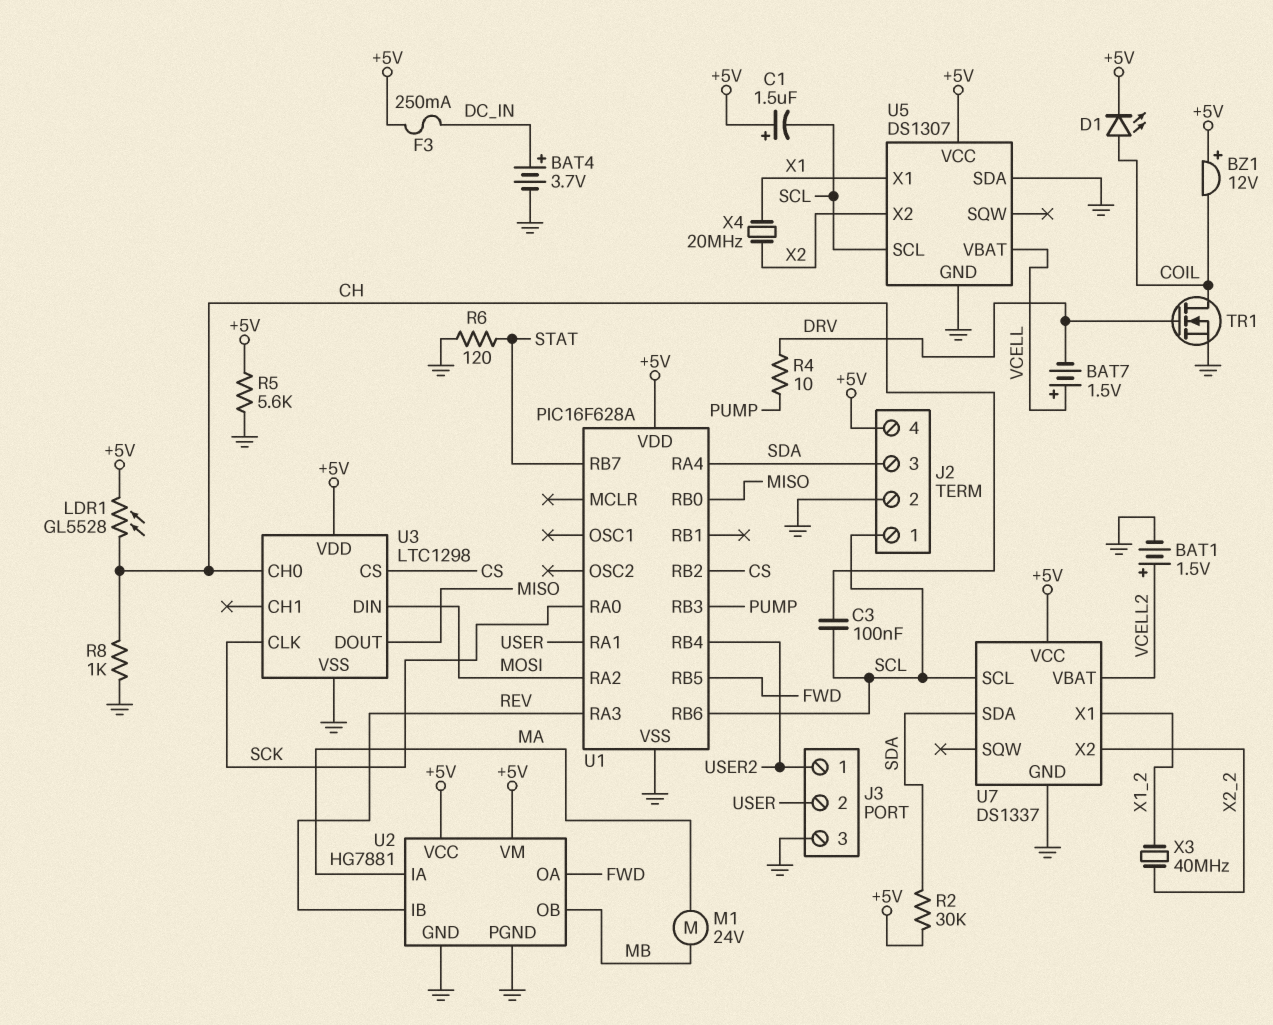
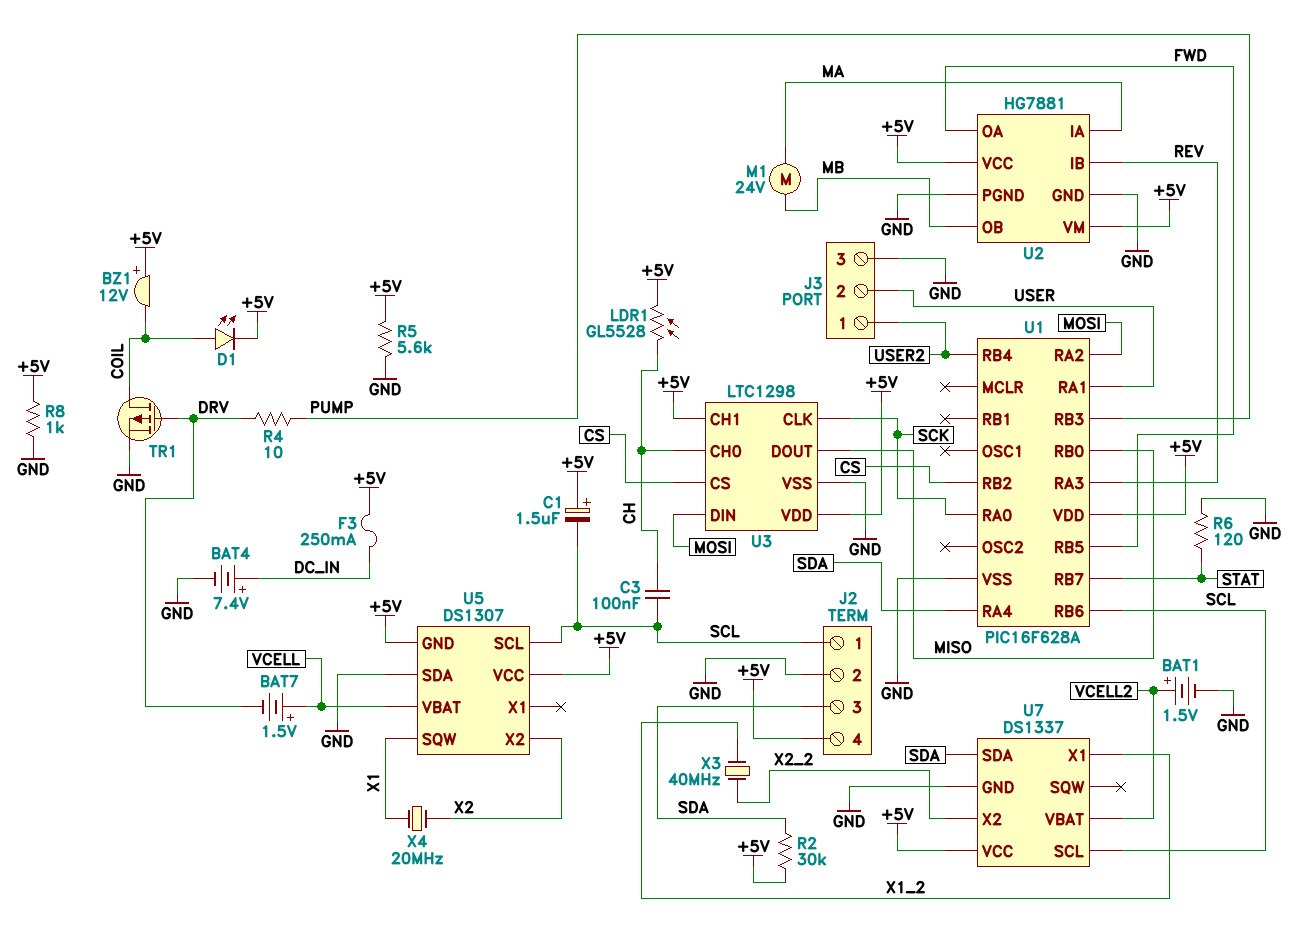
BAT4: 3.7V (plus DC_IN, minus GND) -> 7.4V (plus DC_IN, minus GND)
R8: 1k (CH, GND) -> 1k (+5V, GND)
TR1: NMOS (G DRV, D COIL, S GND) -> PMOS (G DRV, D COIL, S GND)
U3 pin CH1: none -> +5V
U5 pin GND: GND -> +5V
U5 pin SQW: none -> X1
U5 pin X1: X1 -> none

